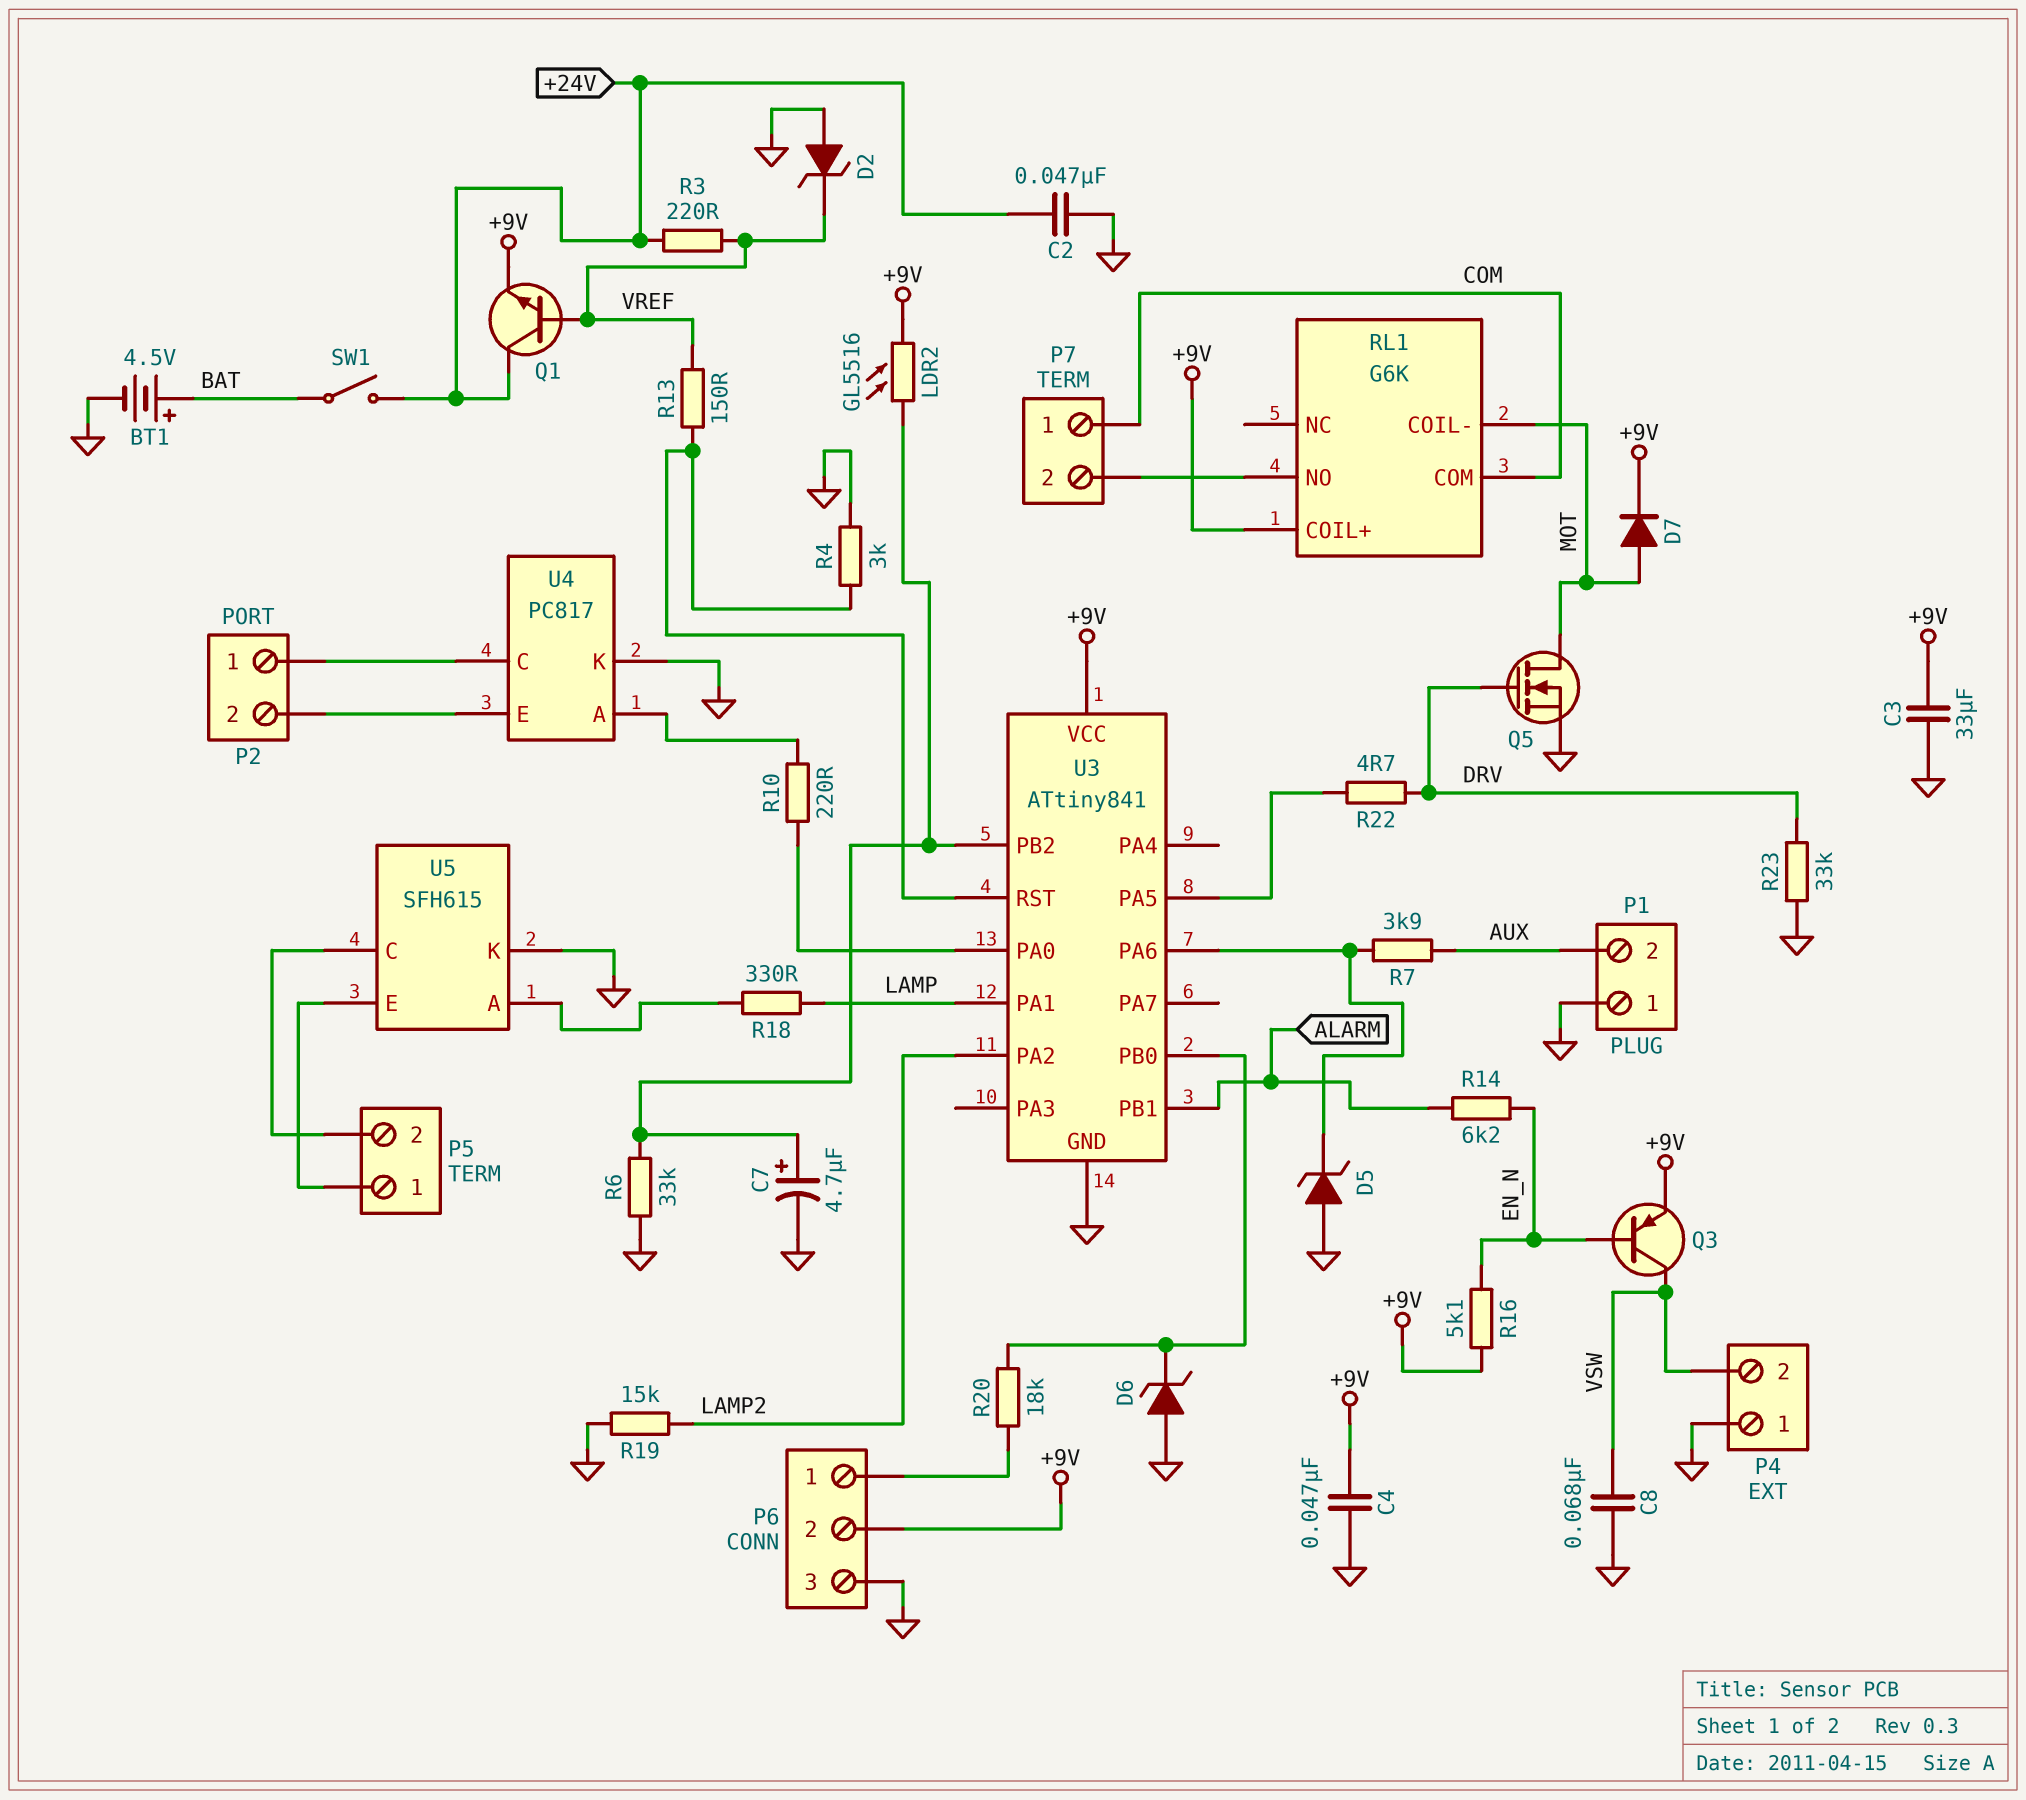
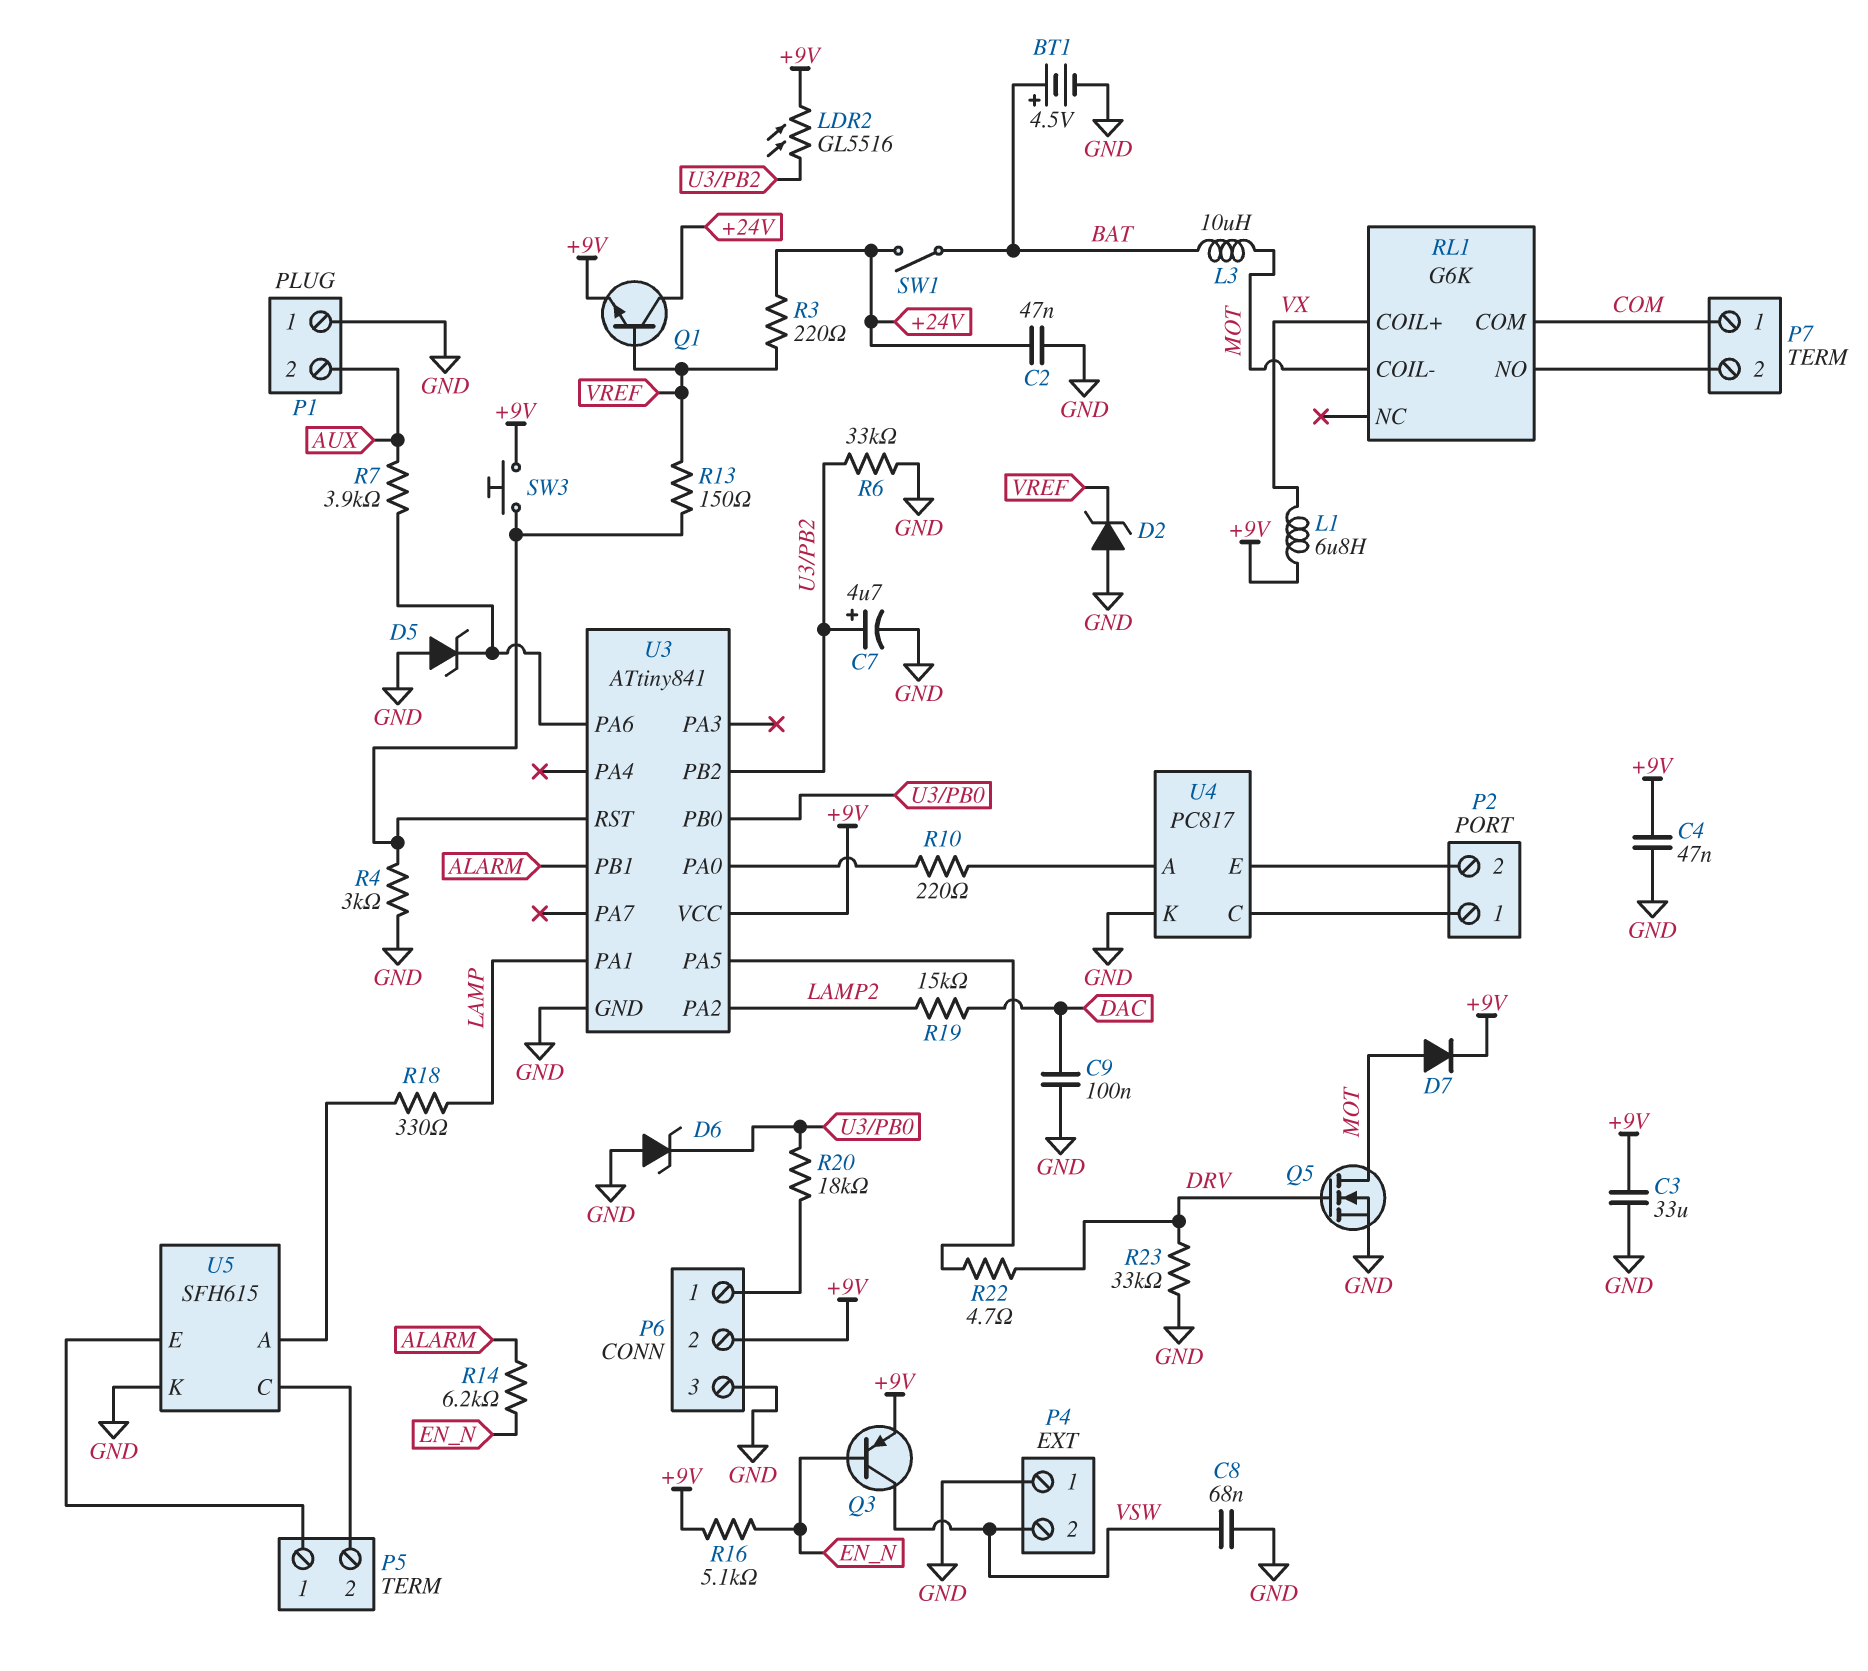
C9: none -> 100nF (DAC, GND)
L1: none -> 6.8uH (+9V, VX)
L3: none -> 10uH (BAT, MOT)
R19: 15k (GND, LAMP2) -> 15k (DAC, LAMP2)
RL1 pin COIL+: +9V -> VX
SW3: none -> button (+9V, U3/RST)

